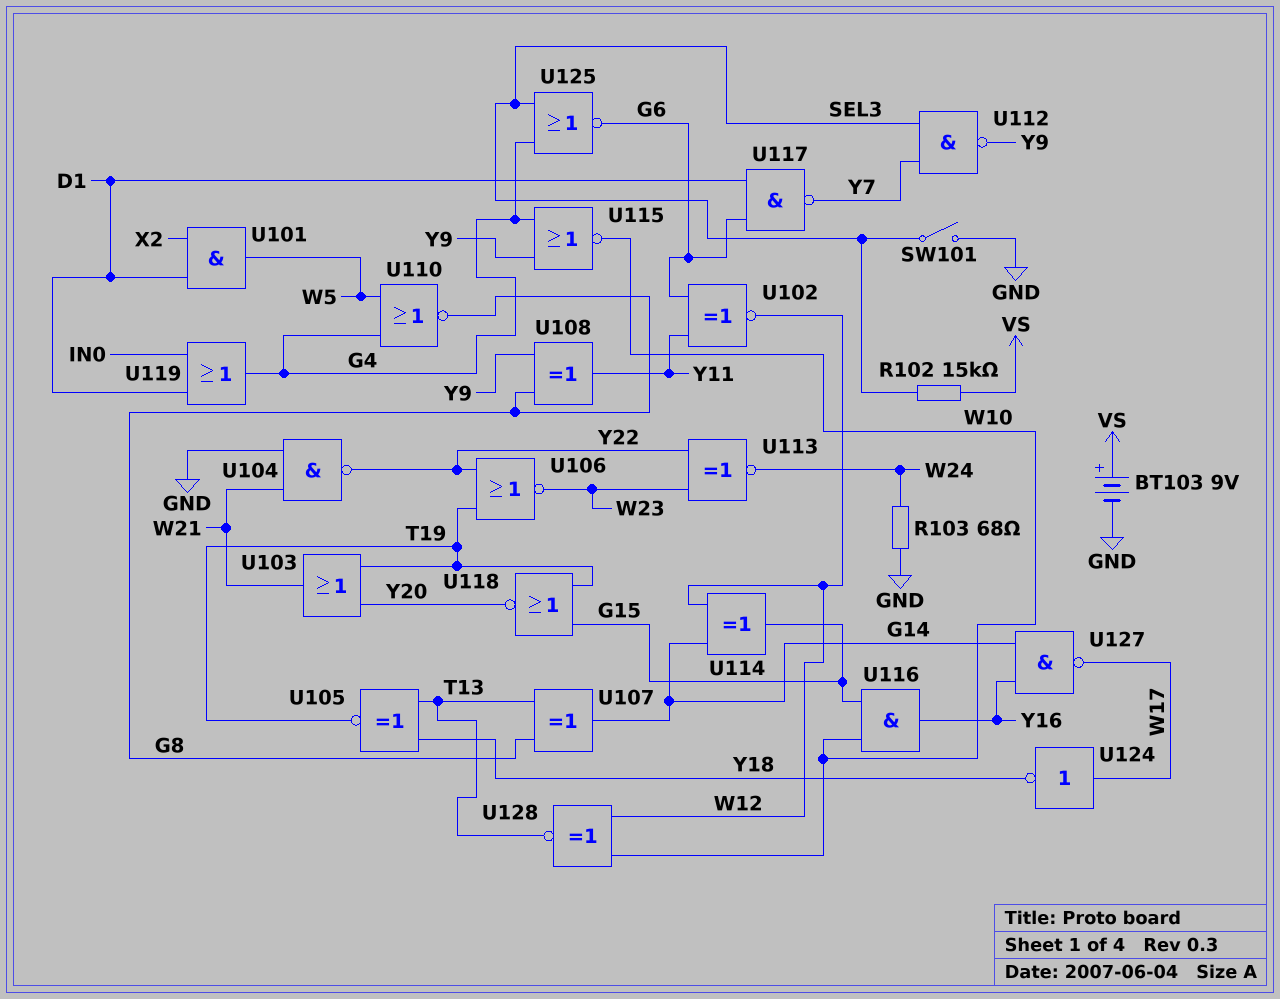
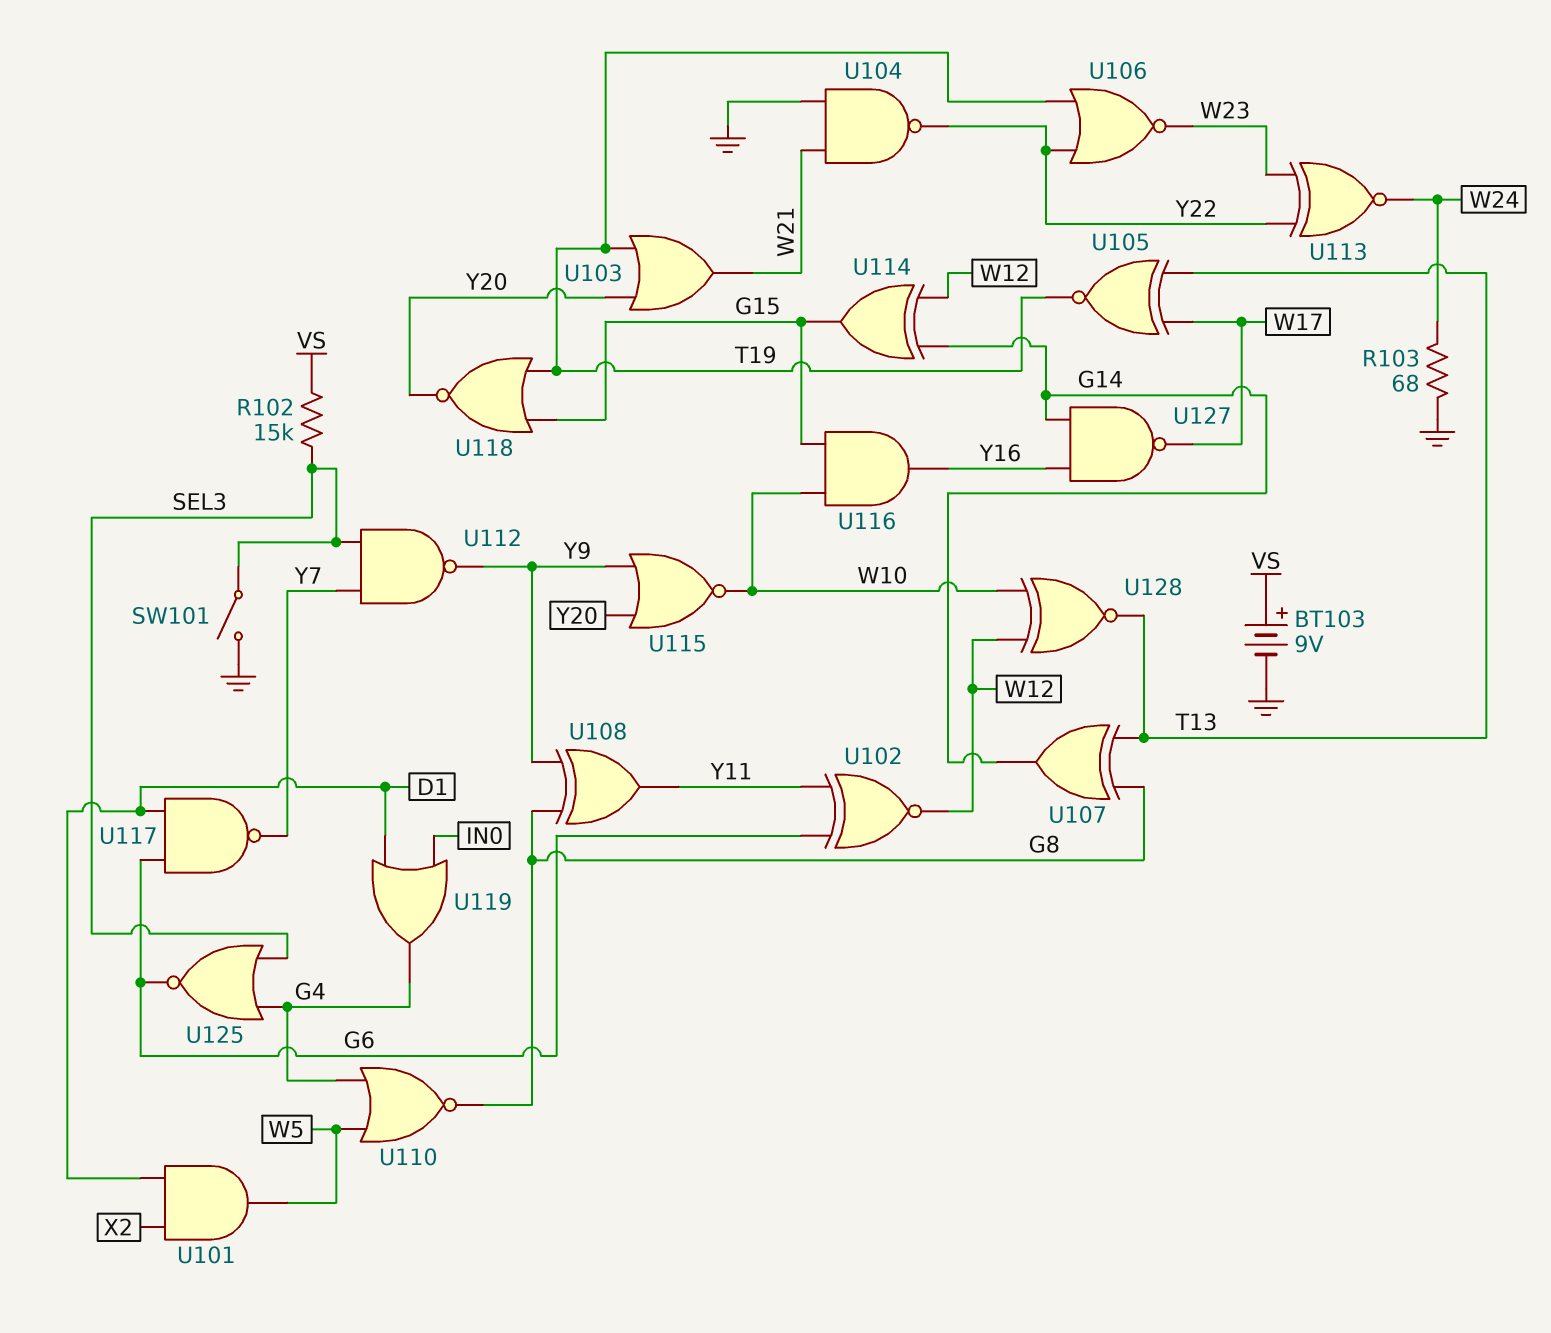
U105: XNOR (in T13, in Y18, out T19) -> XNOR (in T13, in W17, out T19)
U115: NOR (in G4, in Y9, out W10) -> NOR (in Y9, in Y20, out W10)
U124: NOT (in W17, out Y18) -> none

